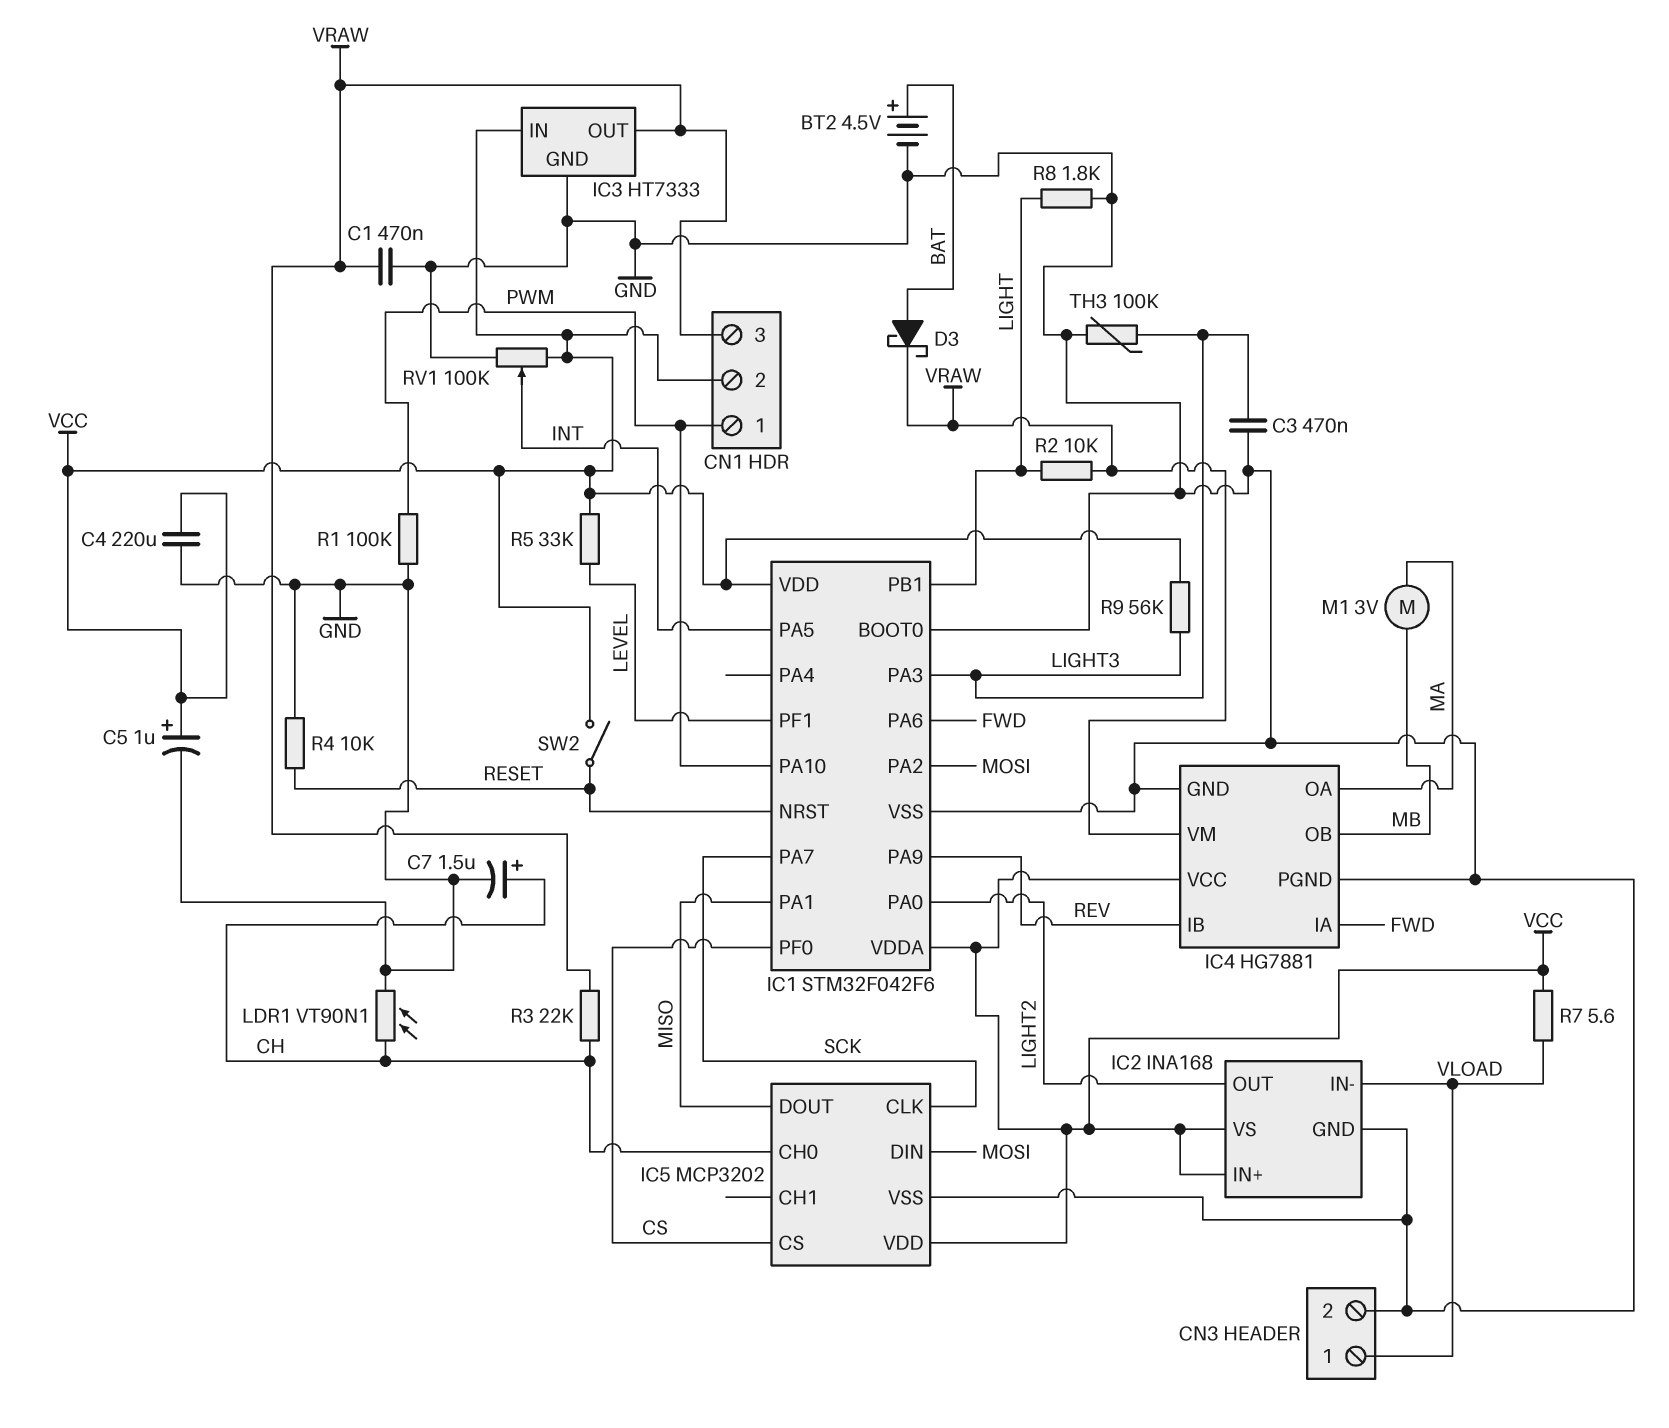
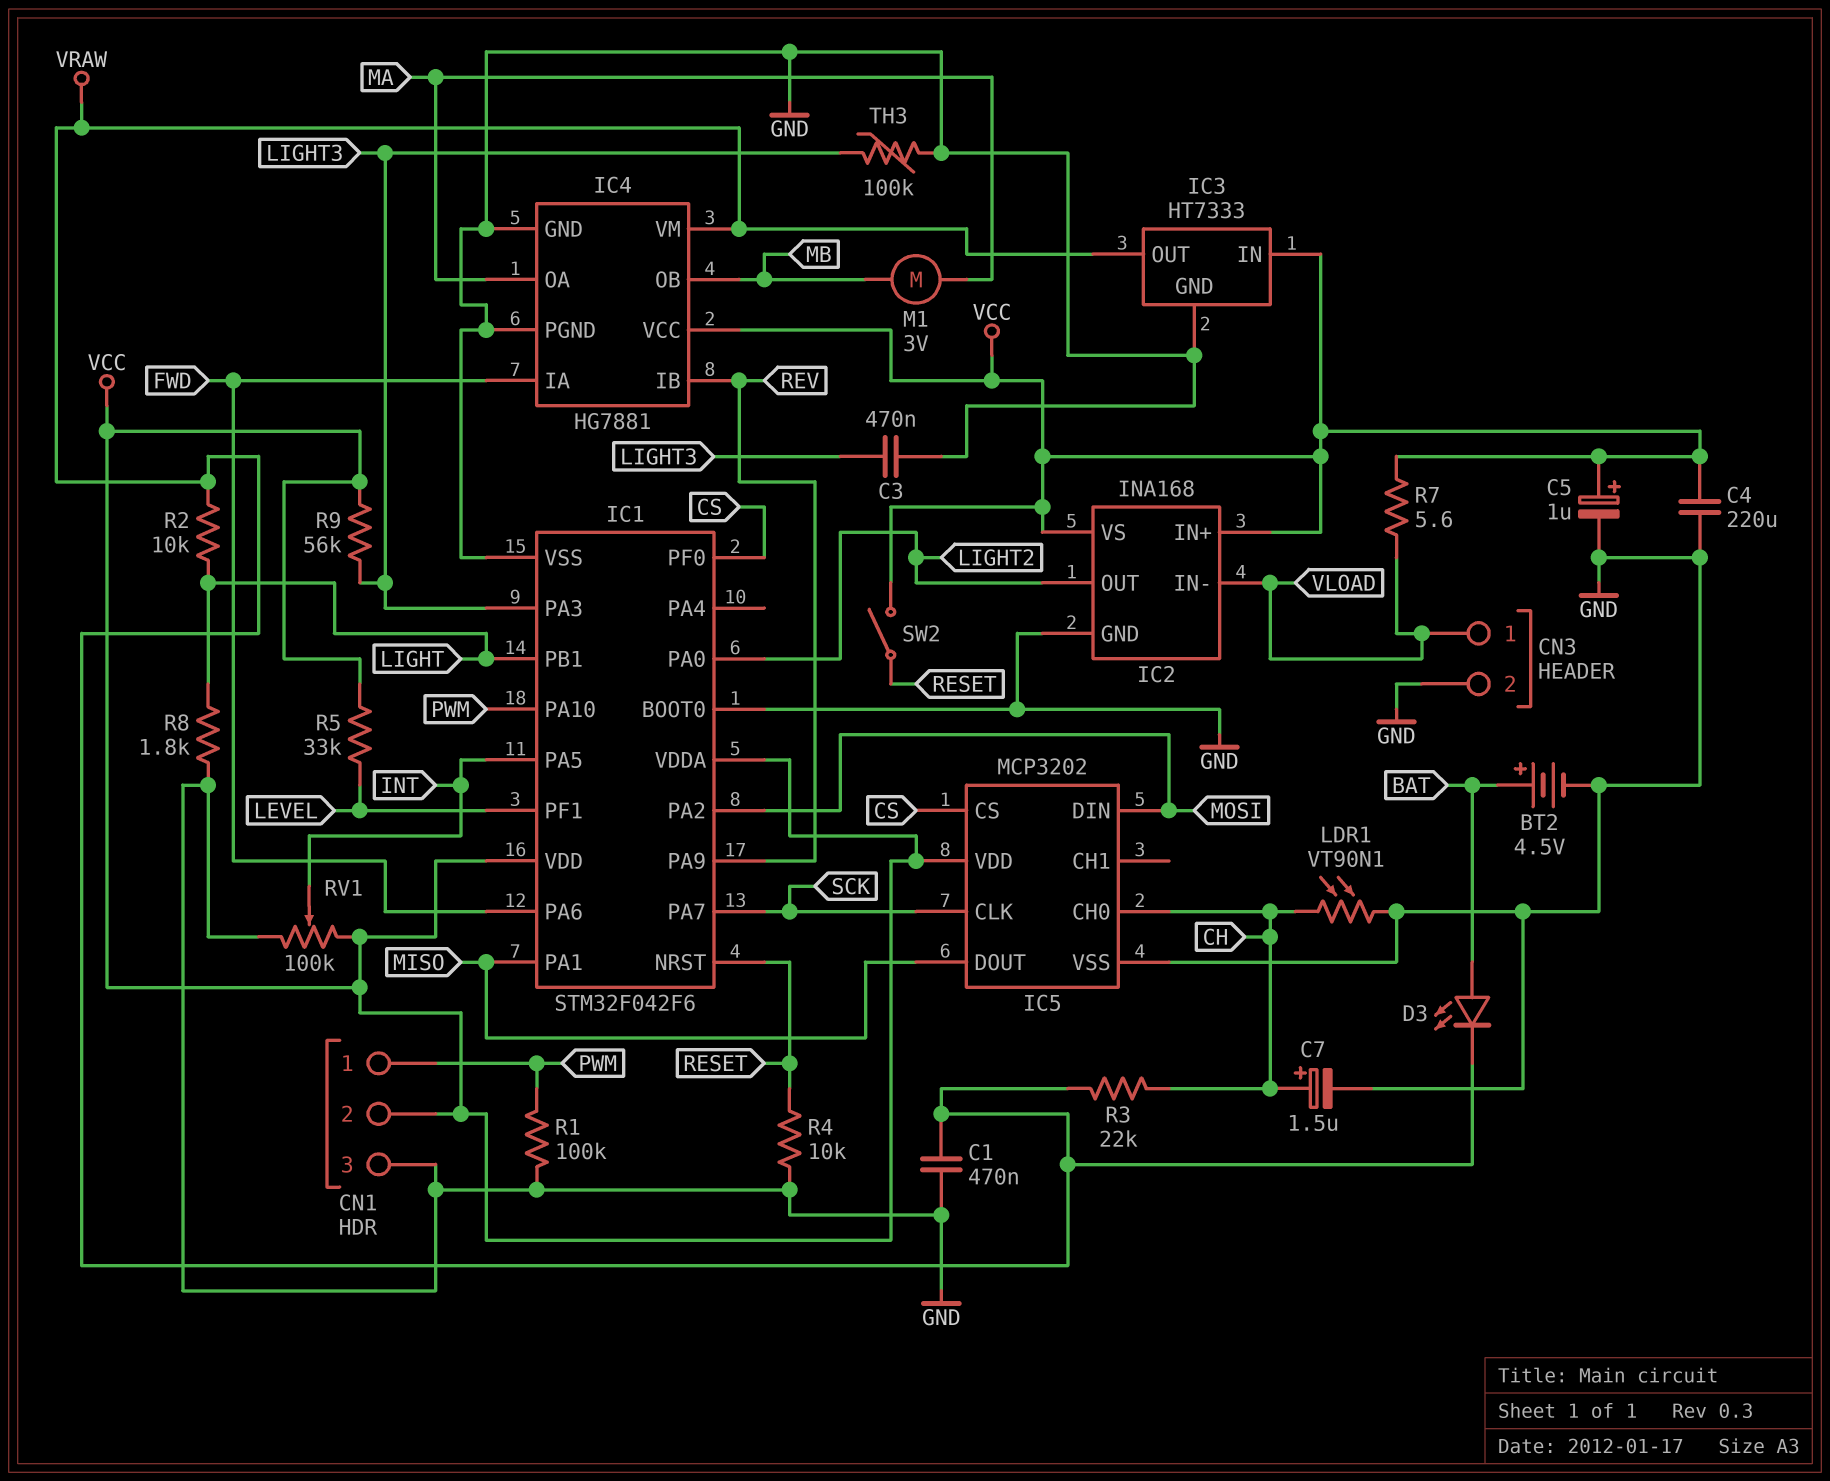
CN1 pin 3: VRAW -> GND
D3: schottky (A BAT, K VRAW) -> LED (A BAT, K VRAW)

